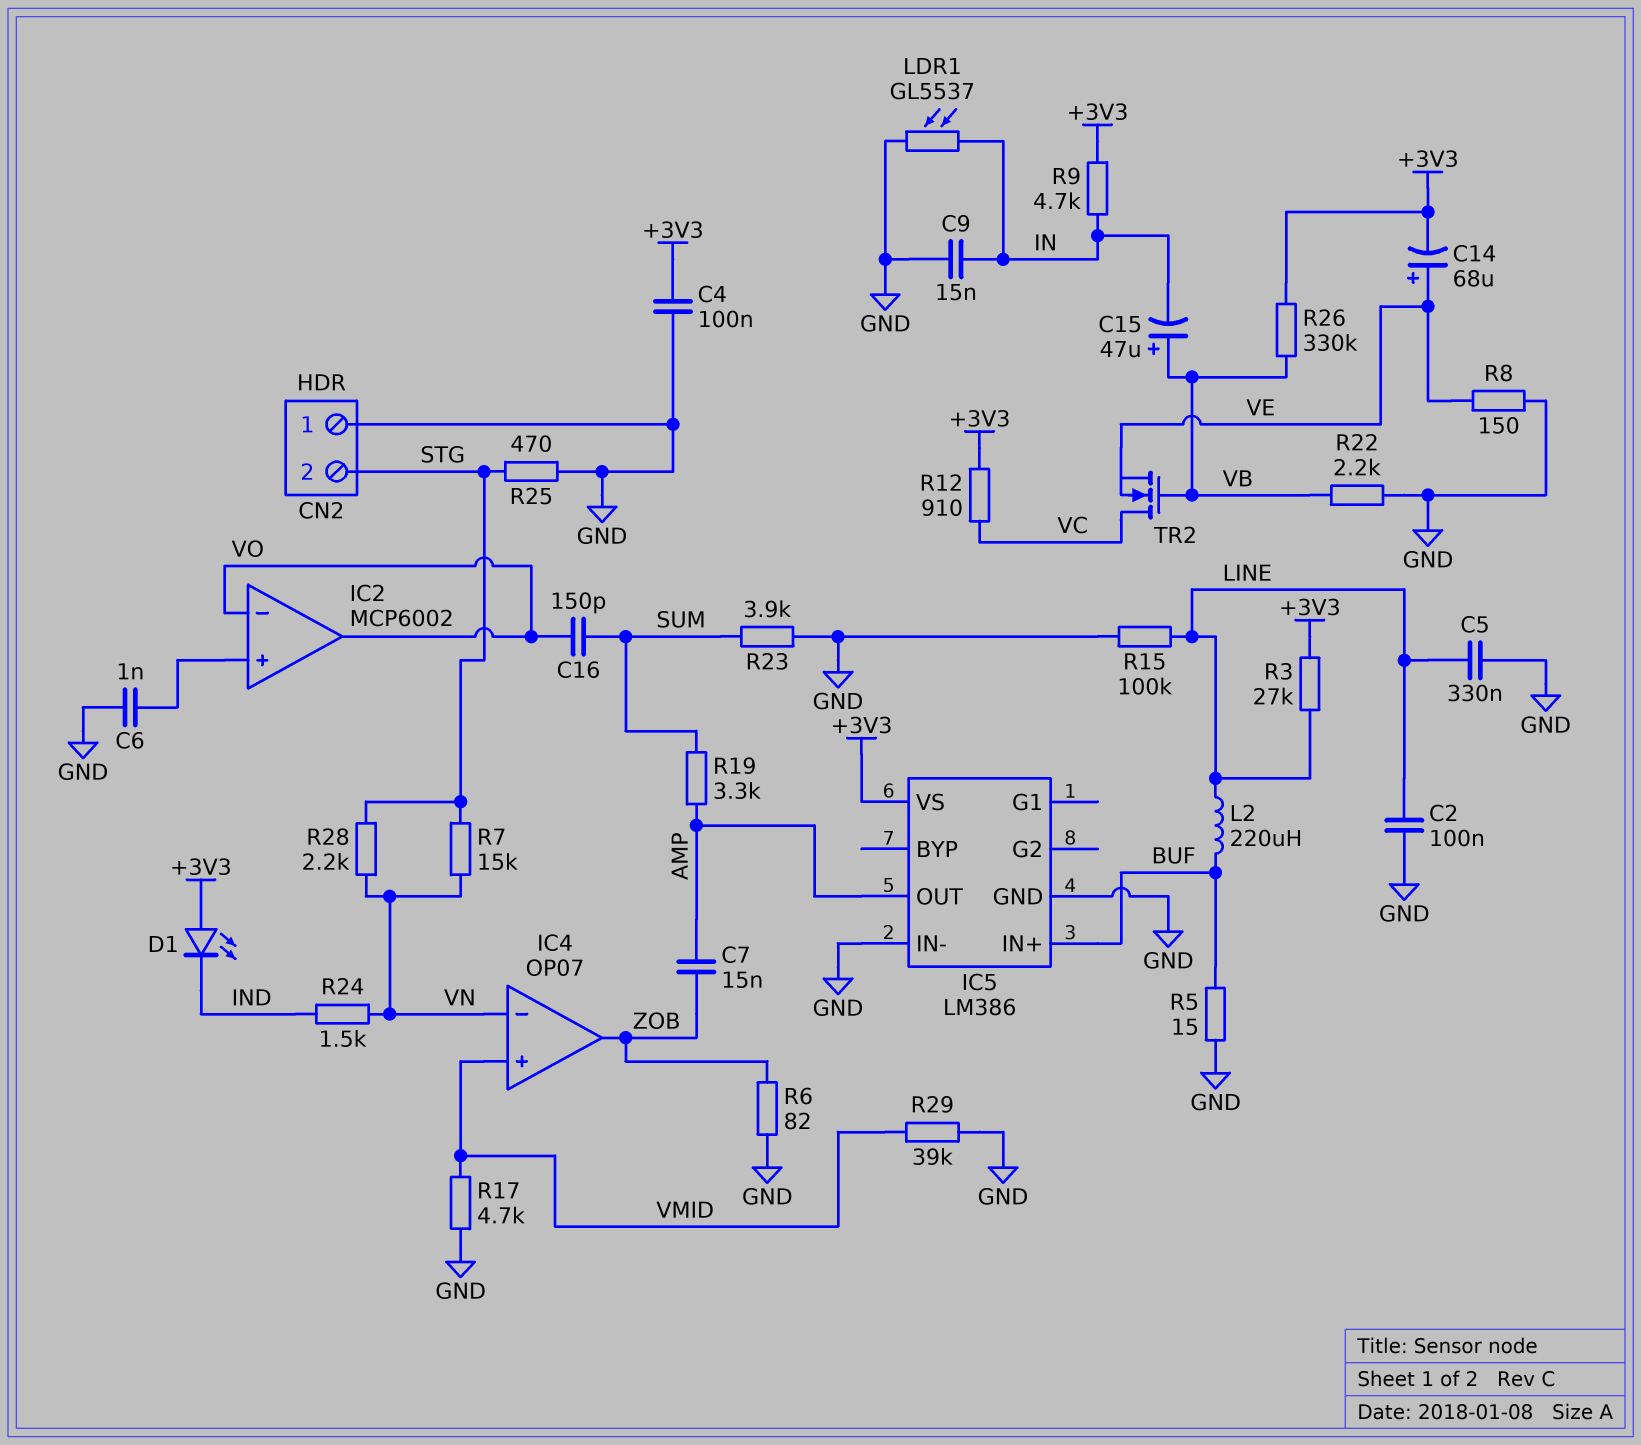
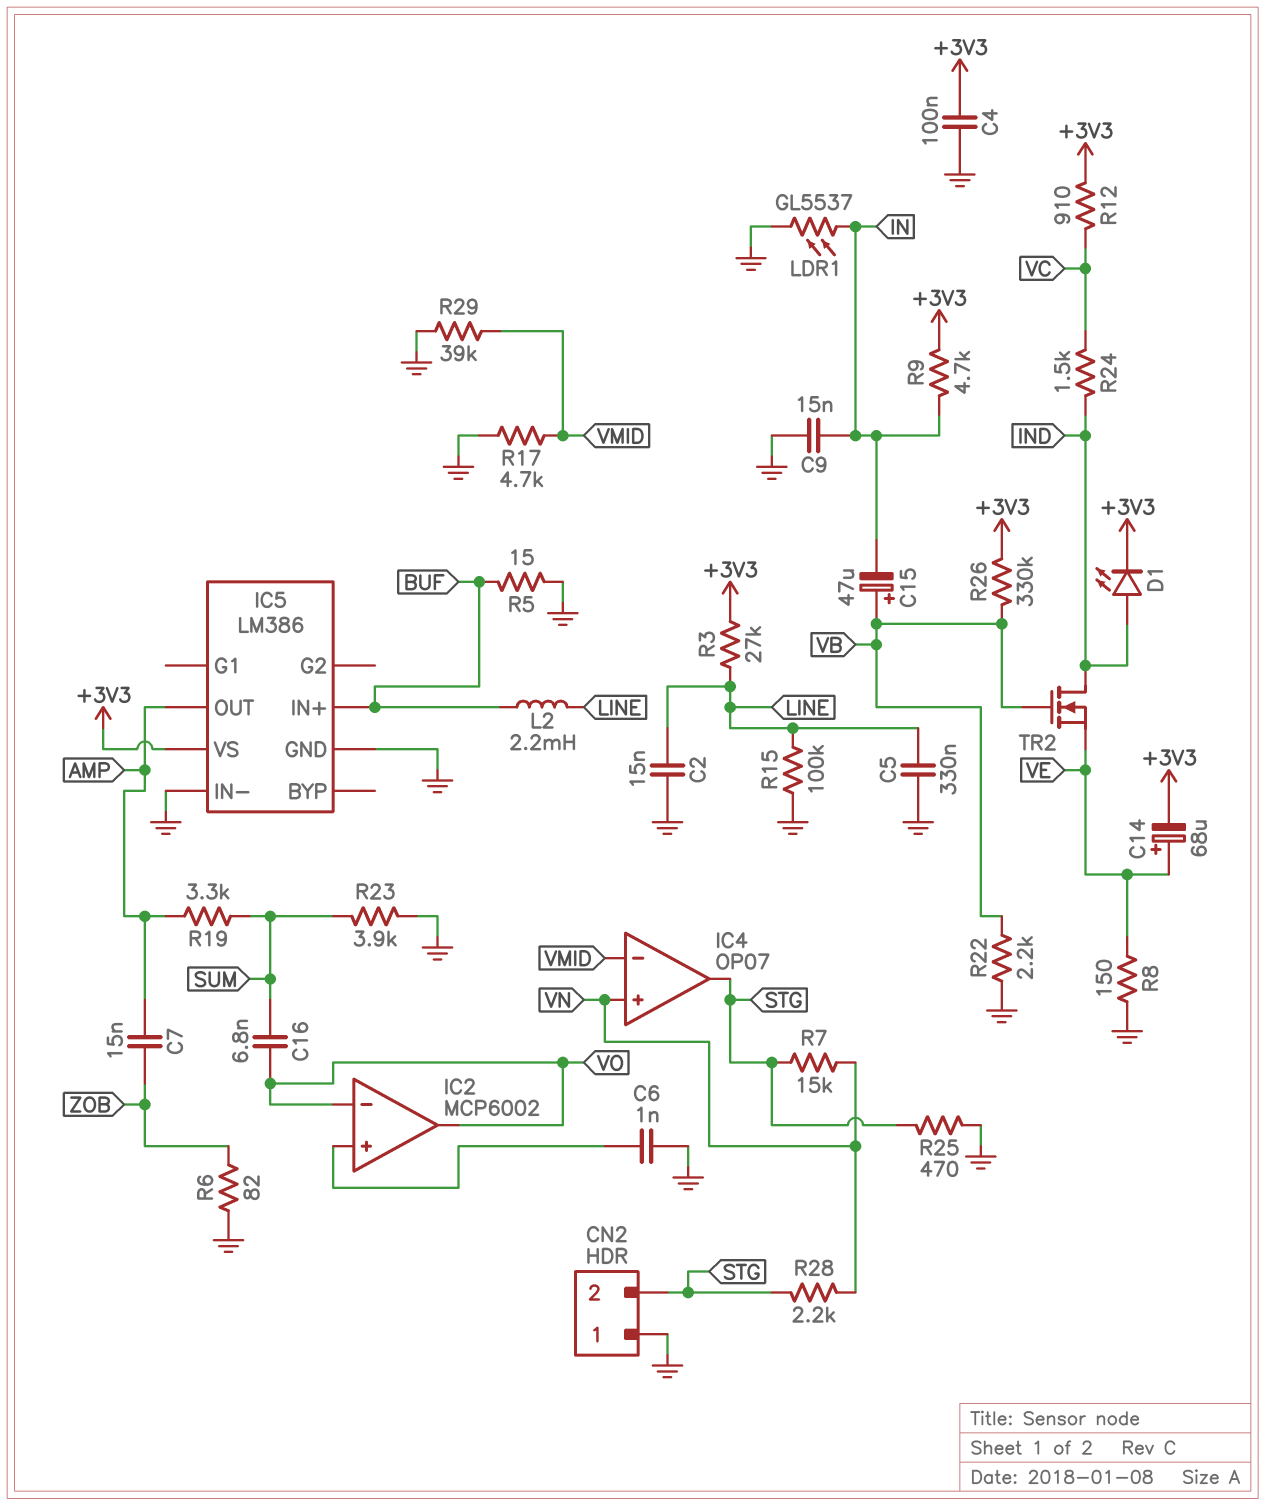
C2: 100nF (GND, LINE) -> 15nF (GND, LINE)
C16: 150pF (SUM, VO) -> 6.8nF (SUM, VO)
D1: LED (A +3V3, K IND) -> LED (A IND, K +3V3)
IC4 pin in+: VMID -> VN
IC4 pin in-: VN -> VMID
IC4 pin out: ZOB -> STG
L2: 220uH (BUF, LINE) -> 2.2mH (BUF, LINE)
R24: 1.5k (IND, VN) -> 1.5k (IND, VC)
TR2: NMOS (G VB, D VC, S VE) -> NMOS (G VB, D IND, S VE)

